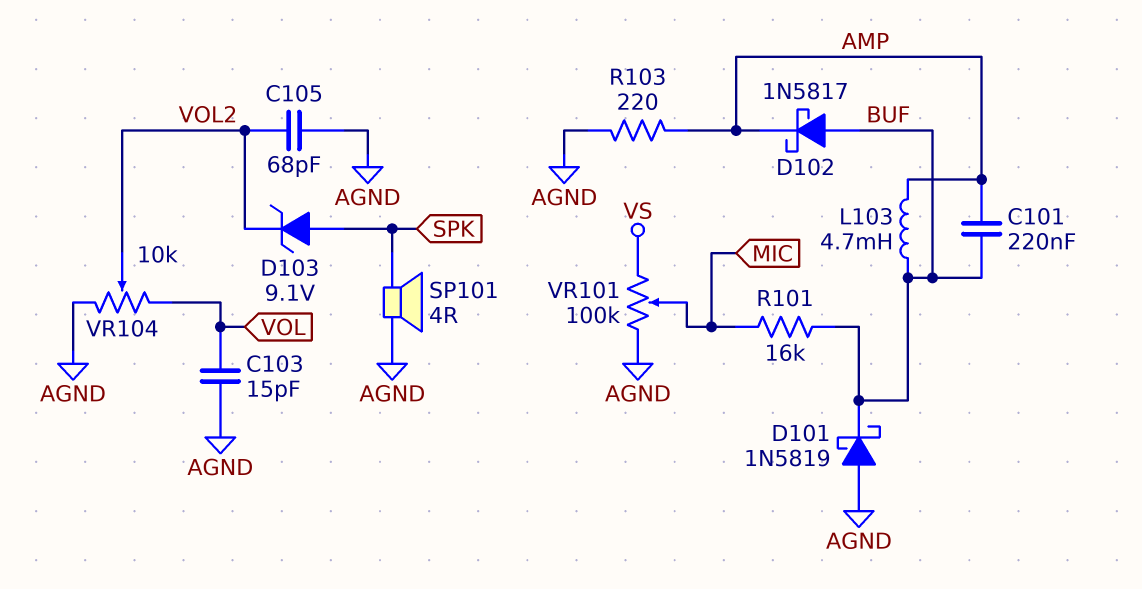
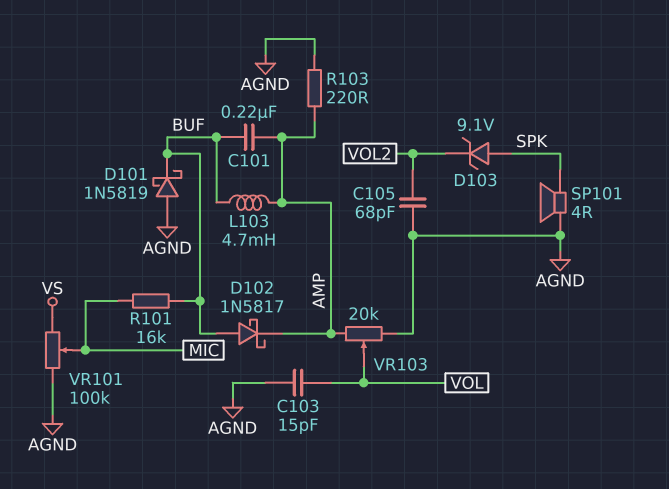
VR103: none -> 20k (AGND, AMP, wiper VOL)
VR104: 10k (AGND, VOL, wiper VOL2) -> none

